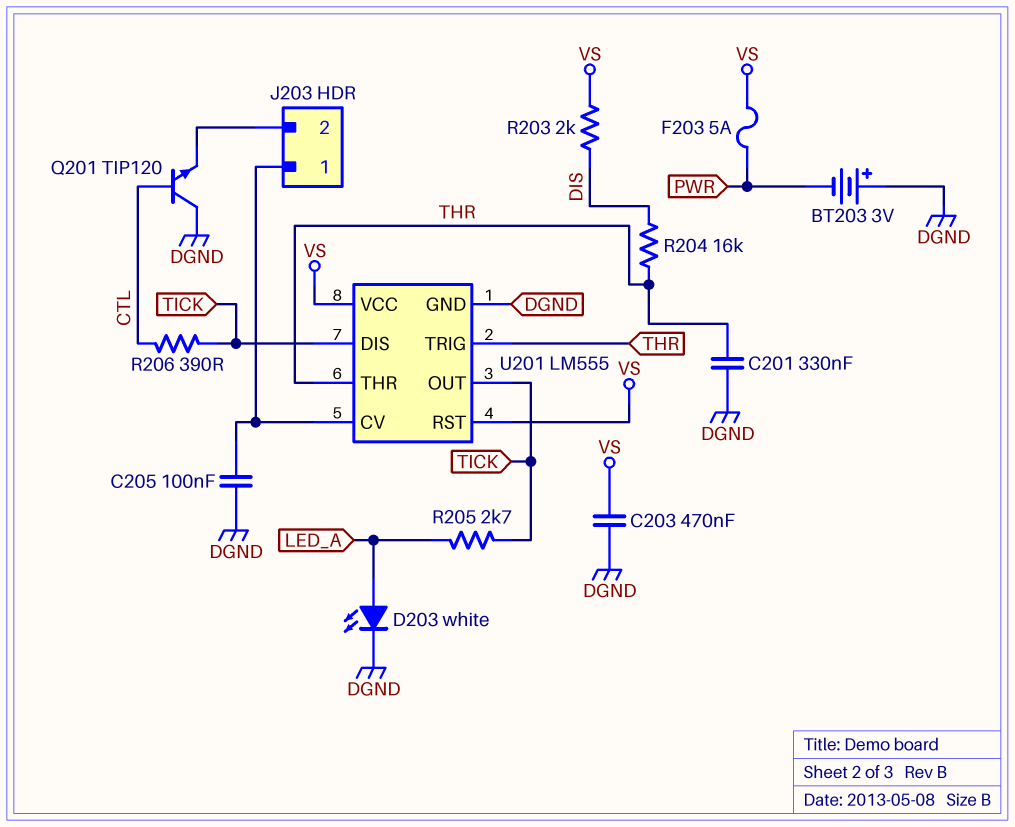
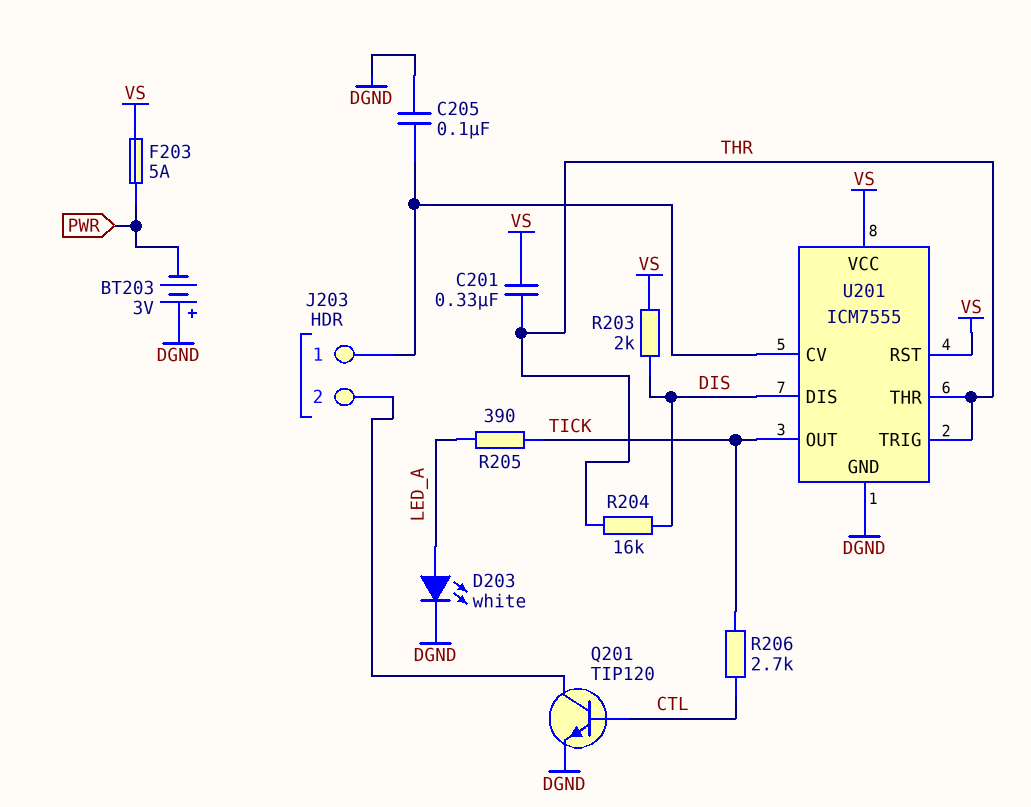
C201: 330nF (DGND, THR) -> 330nF (THR, VS)
C203: 470nF (DGND, VS) -> none
Q201: NPN TIP120 (B CTL, C DGND, E J203/2) -> NPN TIP120 (B CTL, C J203/2, E DGND)
R205: 2.7k (LED_A, TICK) -> 390 (LED_A, TICK)
R206: 390 (CTL, TICK) -> 2.7k (CTL, TICK)
U201: LM555 -> ICM7555
U201 pin DIS: TICK -> DIS

